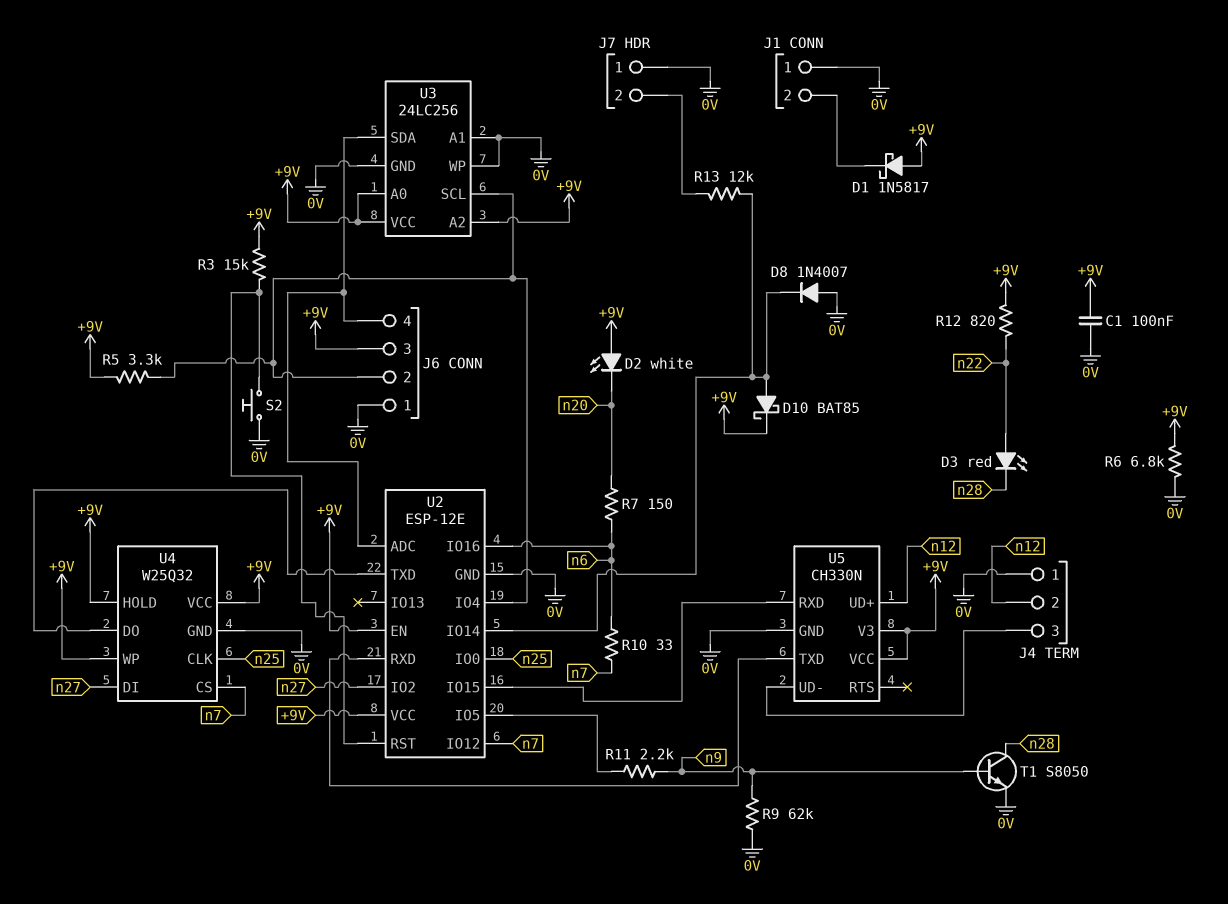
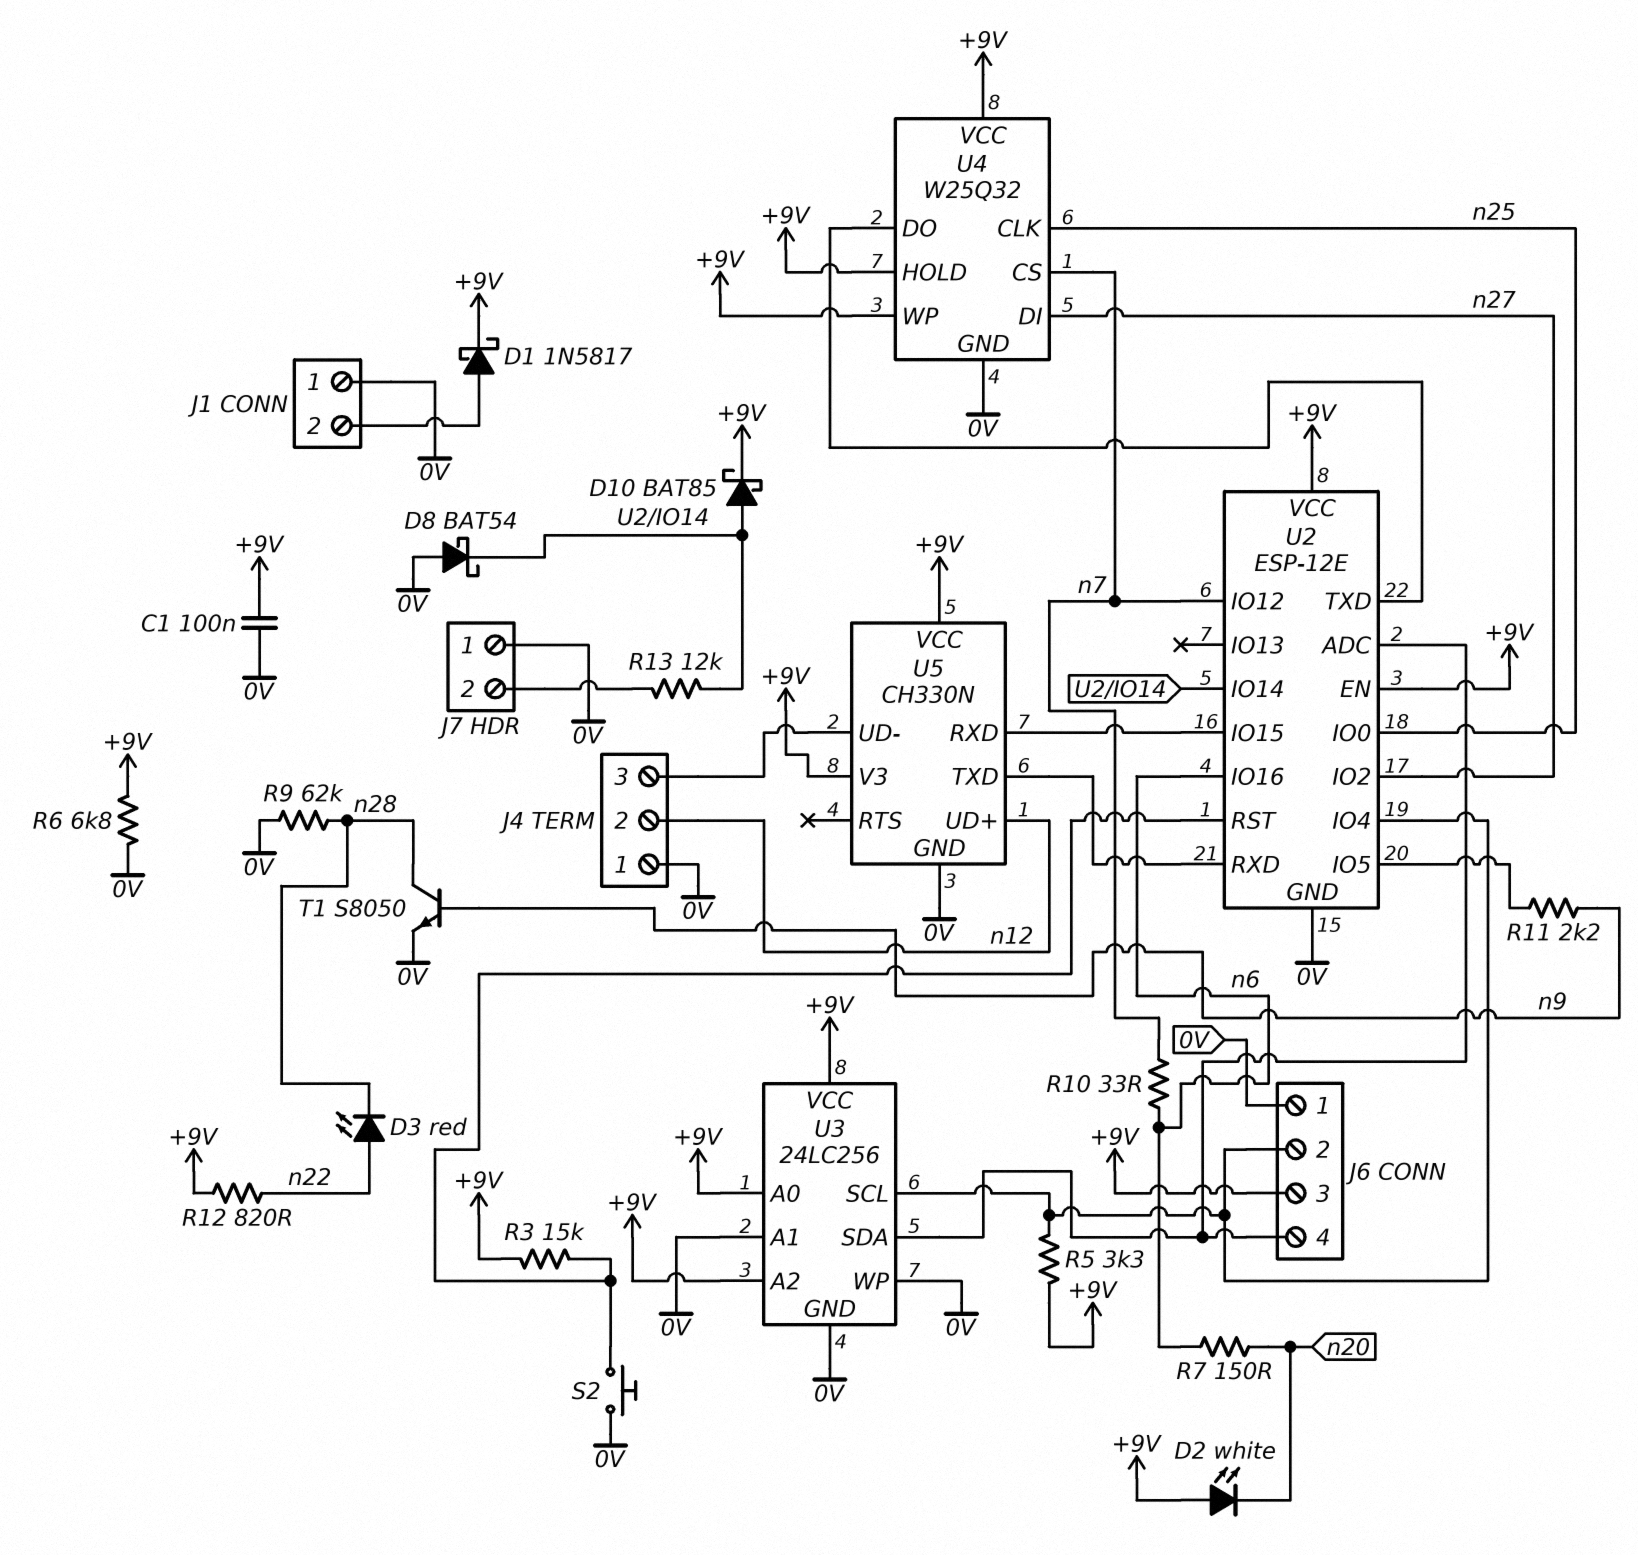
D1: schottky 1N5817 (A +9V, K J1/2) -> schottky 1N5817 (A J1/2, K +9V)
D8: diode 1N4007 (A 0V, K U2/IO14) -> schottky BAT54 (A 0V, K U2/IO14)
R9: 62k (0V, n9) -> 62k (0V, n28)

